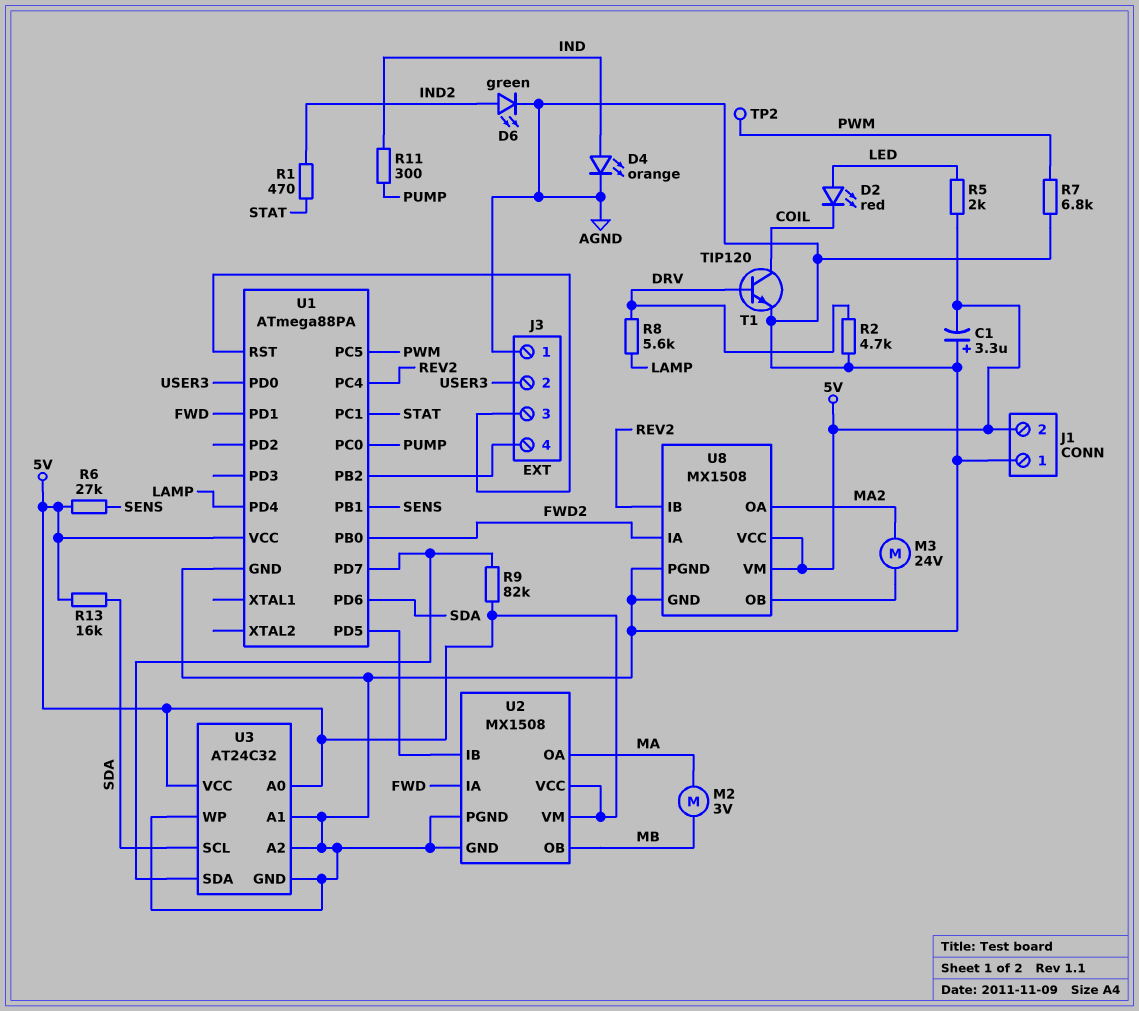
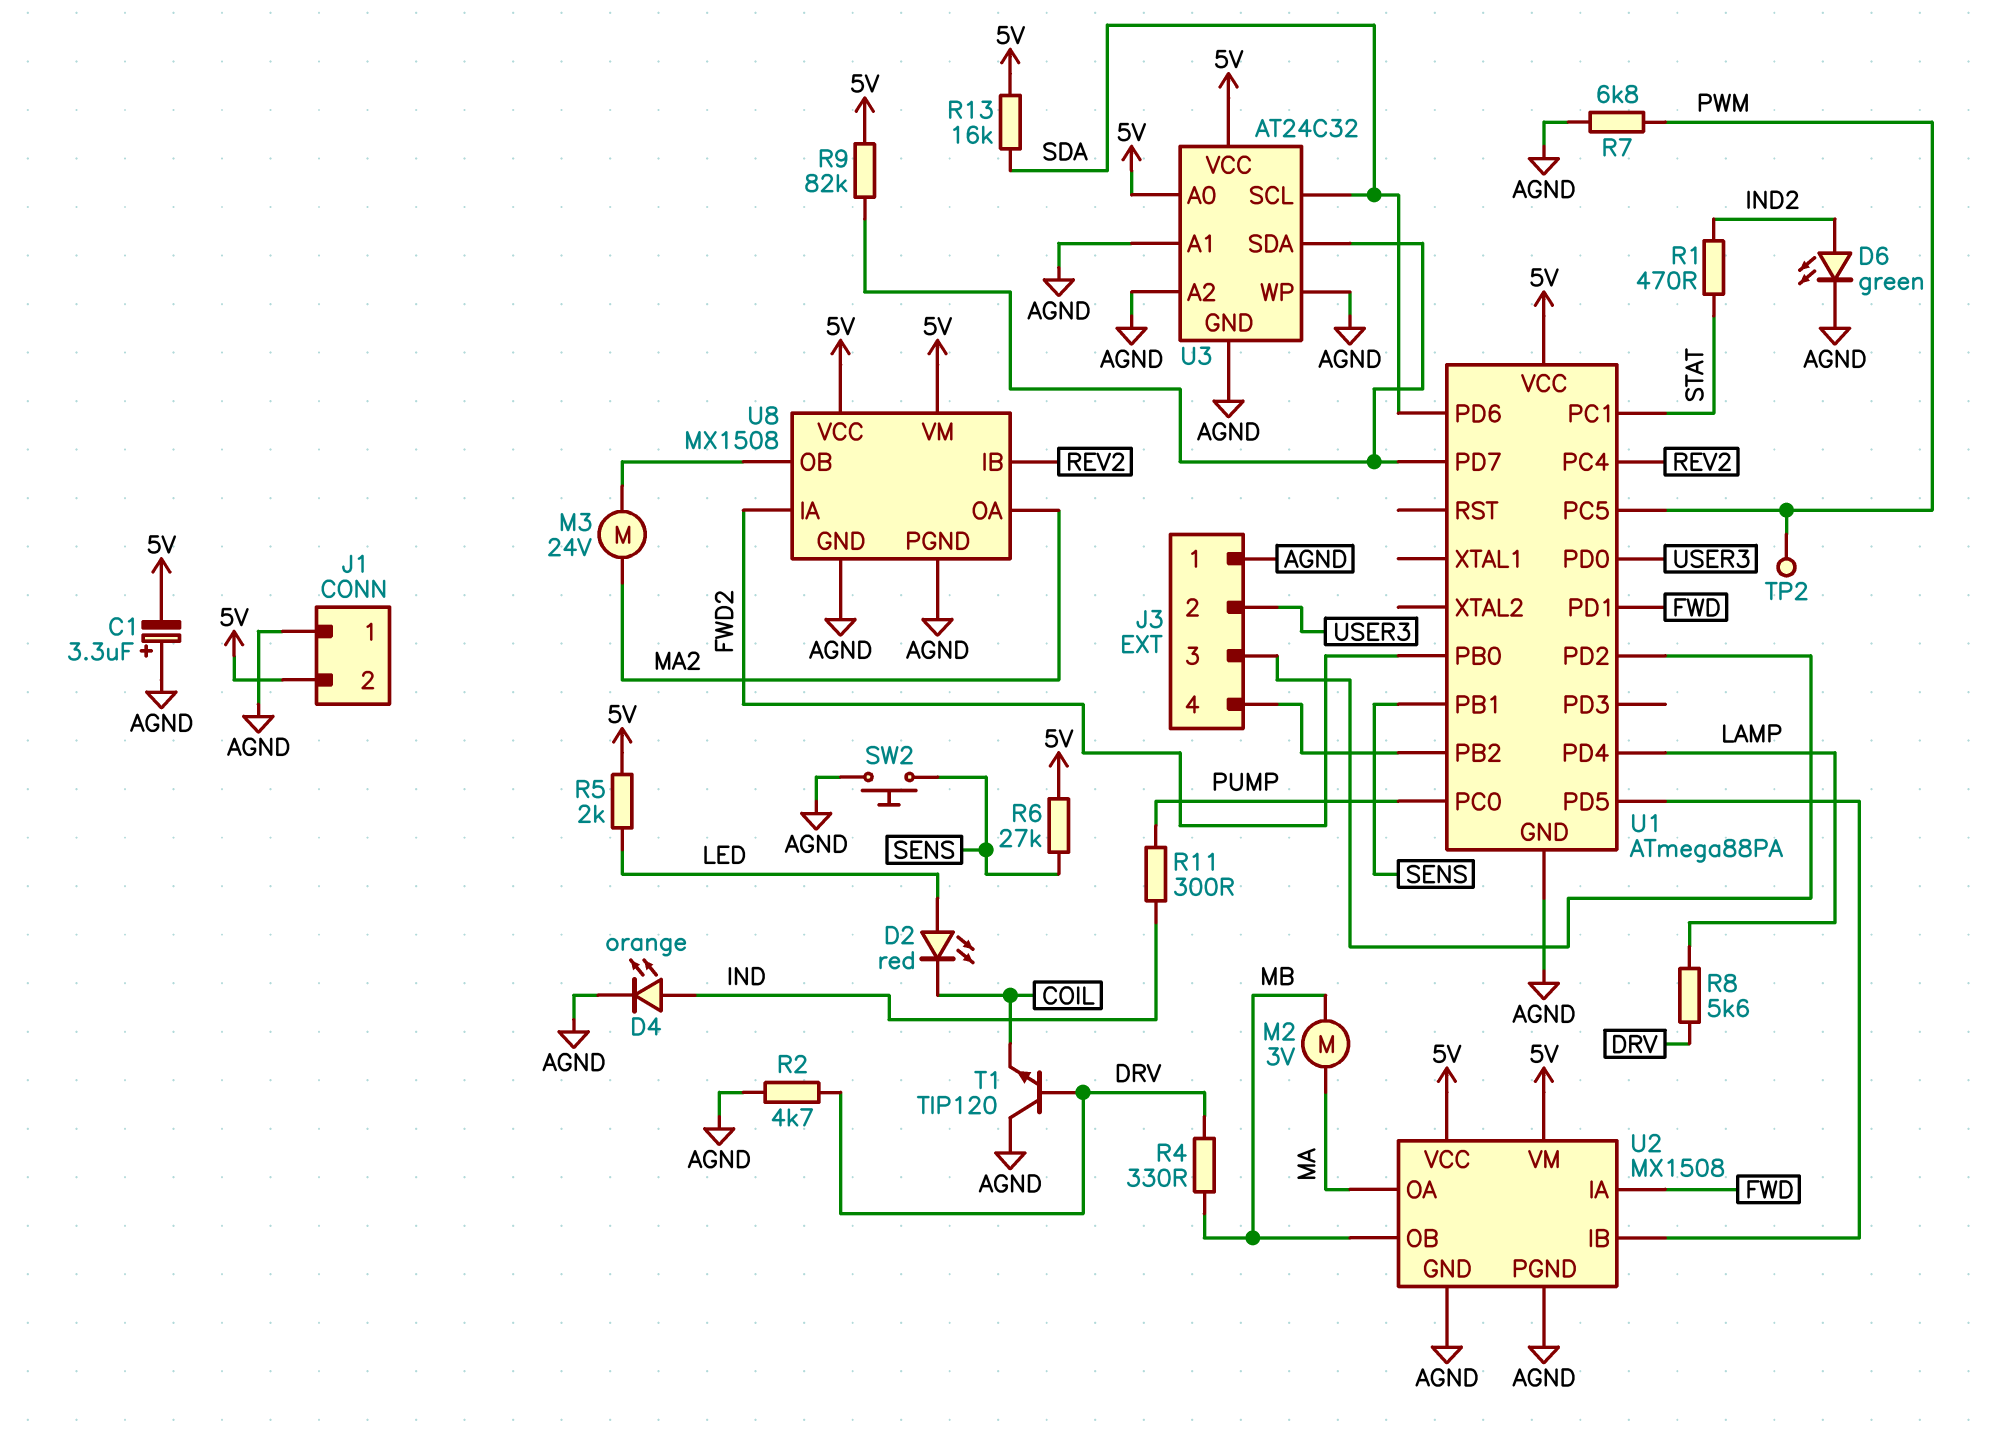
R4: none -> 330 (DRV, MB)
SW2: none -> button (AGND, SENS)
T1: NPN TIP120 (B DRV, C COIL, E AGND) -> NPN TIP120 (B DRV, C AGND, E COIL)
U1 pin PD2: none -> J3/3
U1 pin RST: J3/3 -> none

